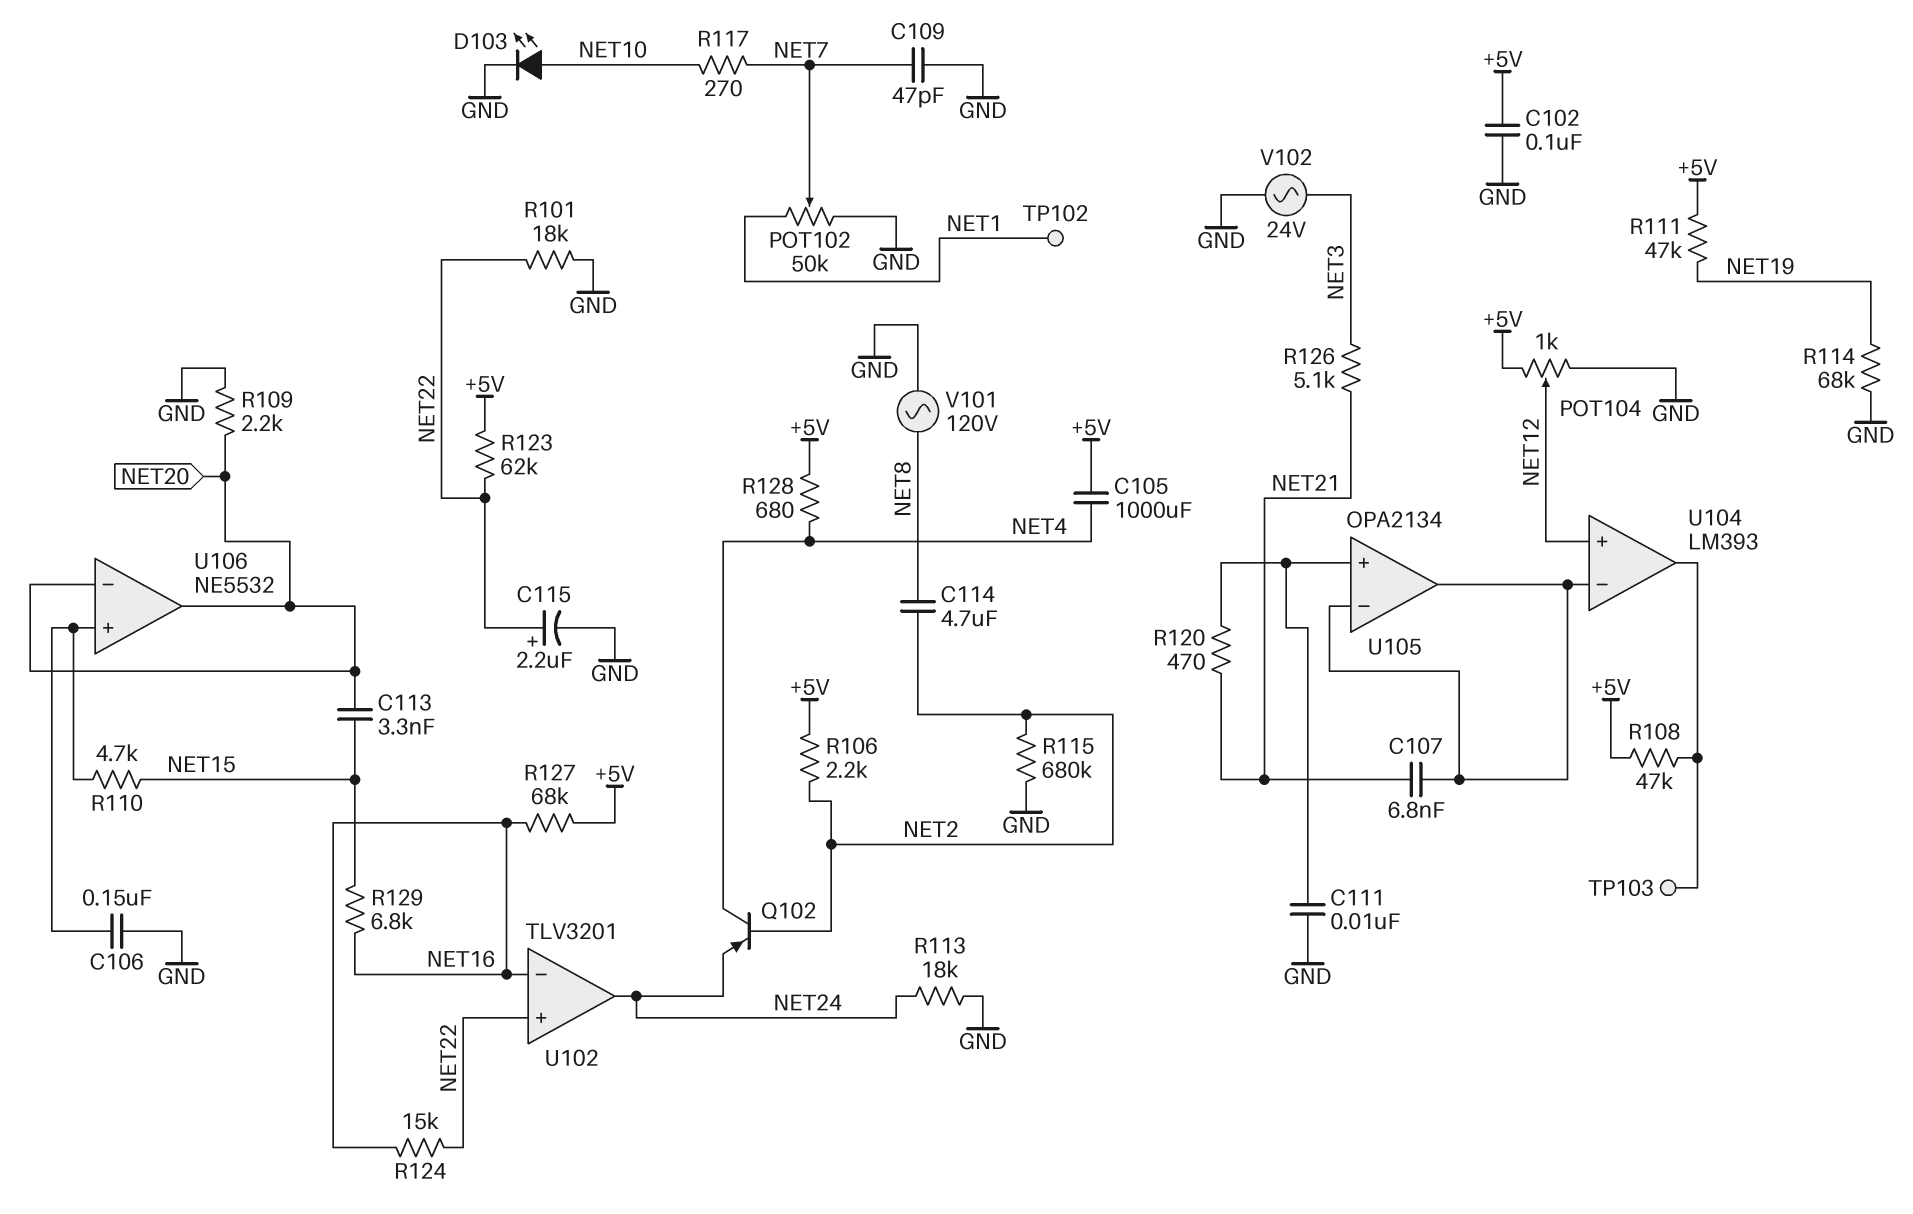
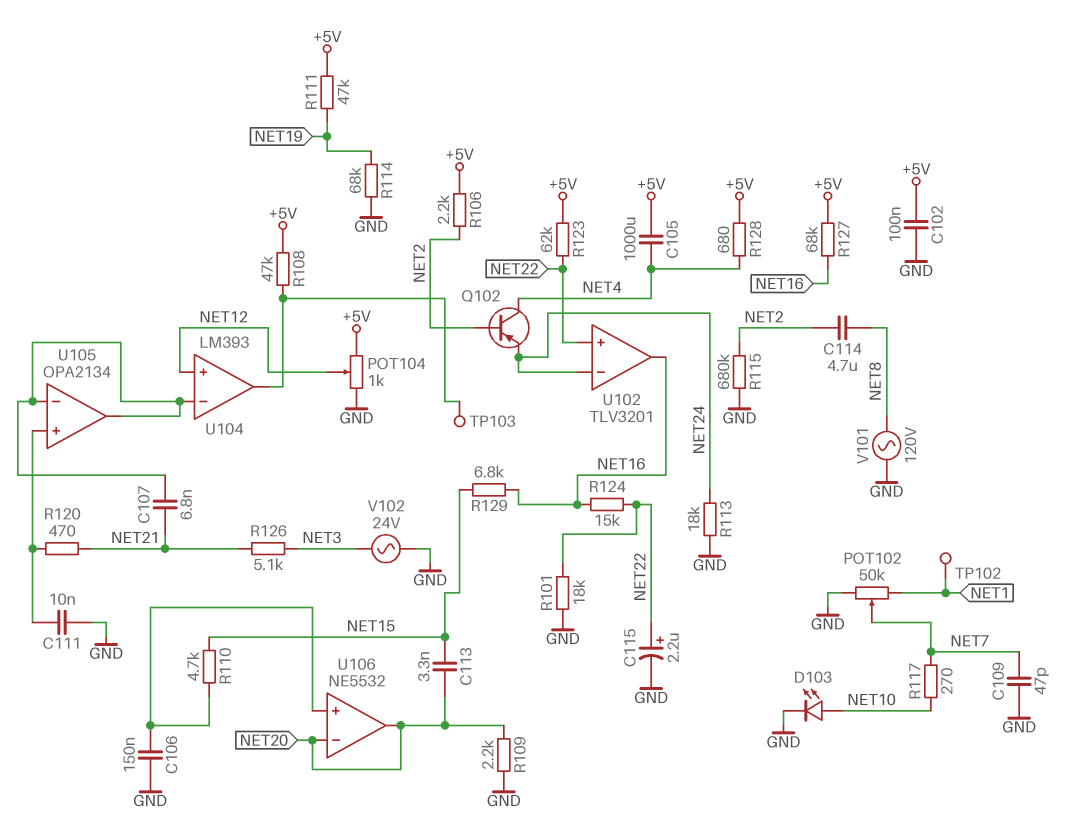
U102 pin in-: NET16 -> NET24
U102 pin out: NET24 -> NET16

